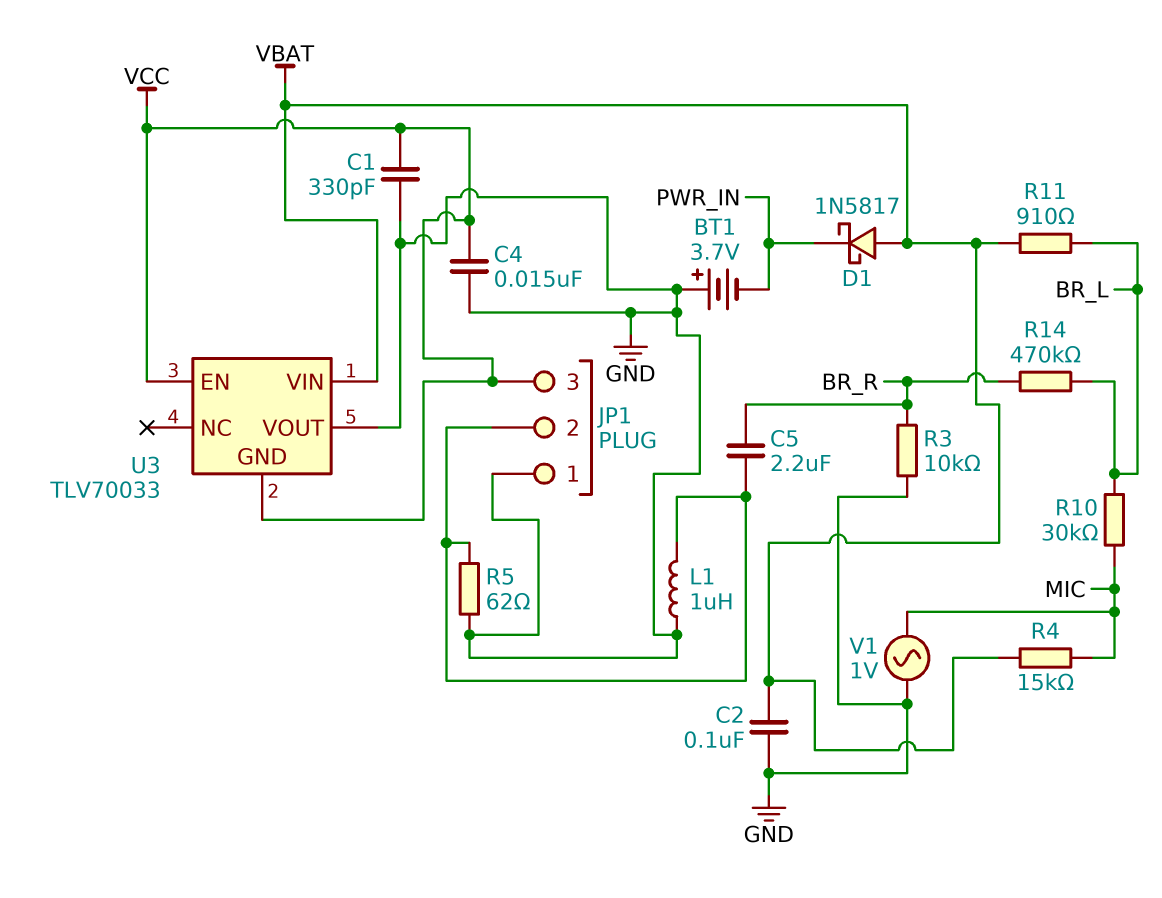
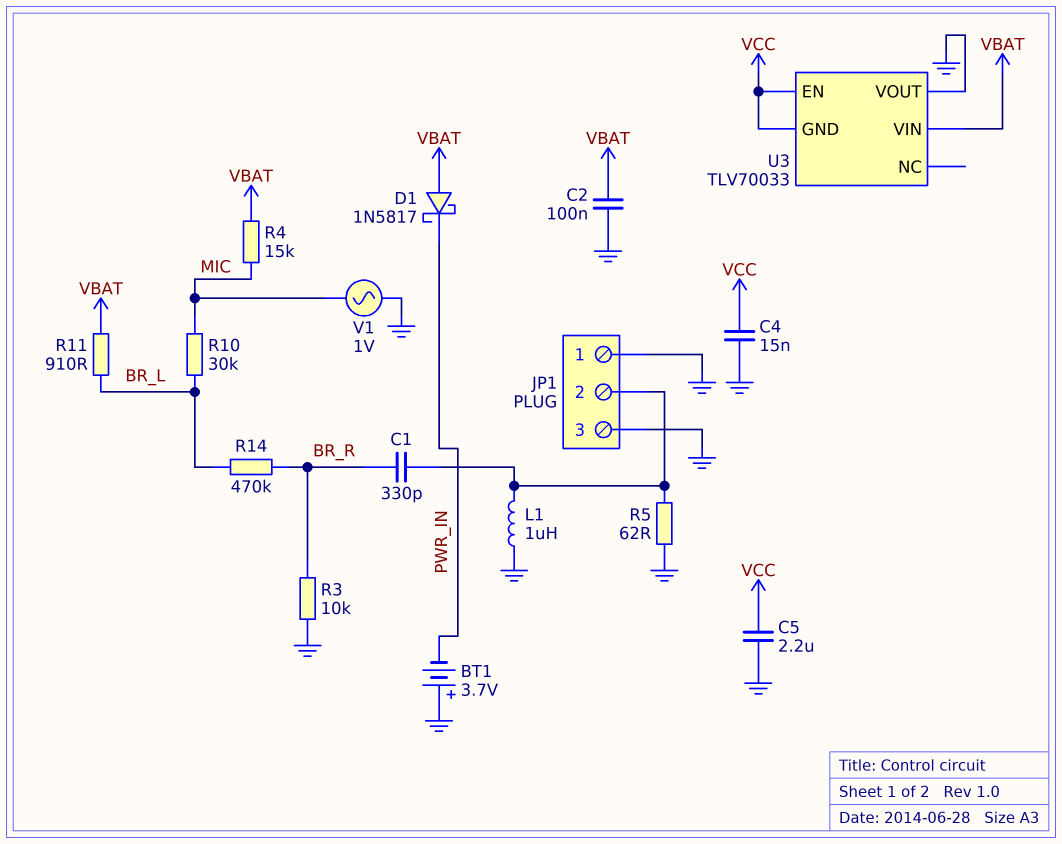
C1: 330pF (GND, VCC) -> 330pF (BR_R, JP1/2)
C5: 2.2uF (BR_R, JP1/2) -> 2.2uF (GND, VCC)
JP1 pin 3: VCC -> GND

